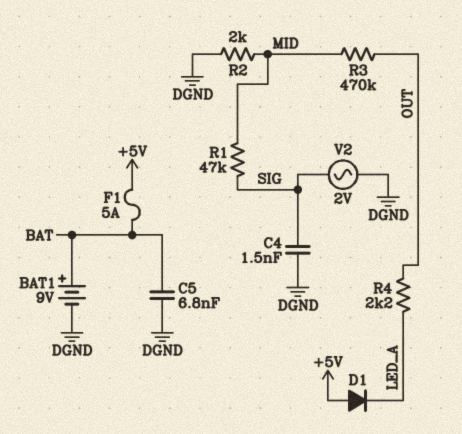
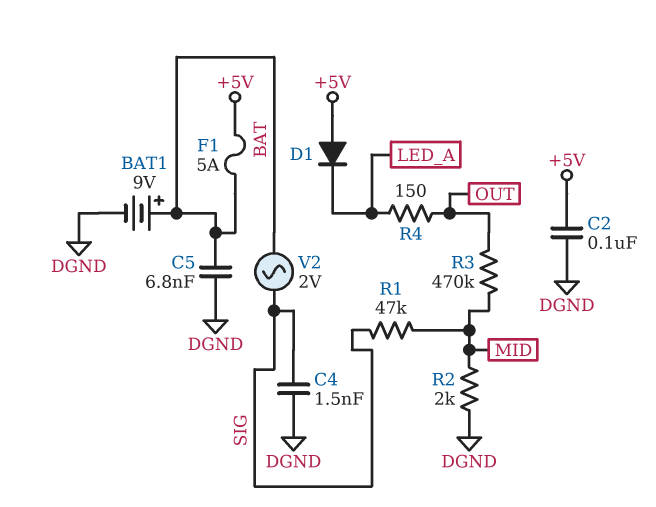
C2: none -> 100nF (+5V, DGND)
R4: 2.2k (LED_A, OUT) -> 150 (LED_A, OUT)
V2: AC 2V (DGND, SIG) -> AC 2V (BAT, SIG)

